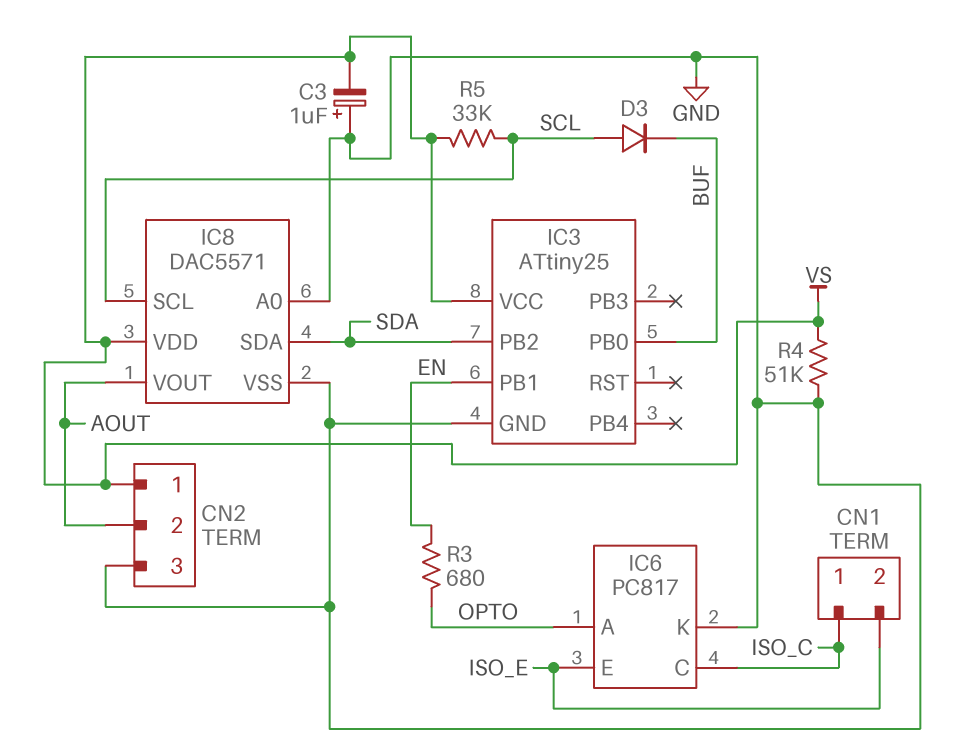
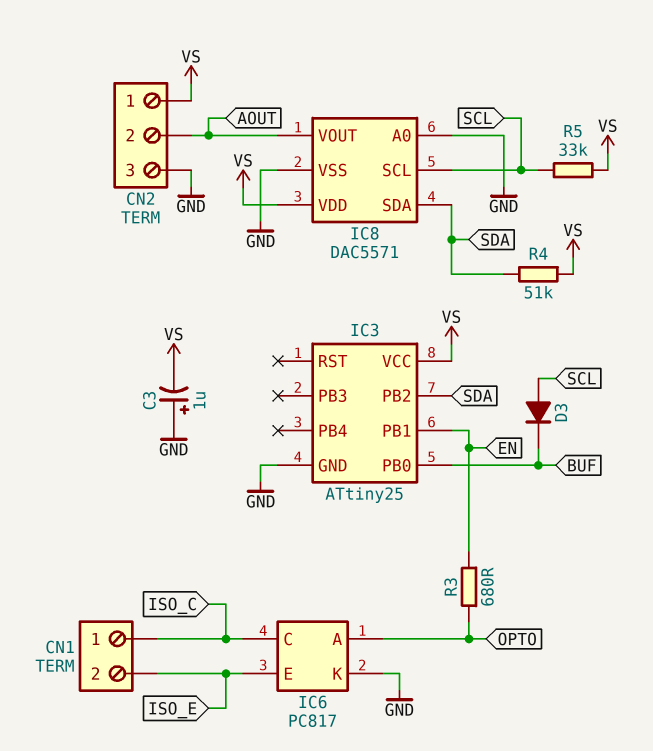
R4: 51k (GND, VS) -> 51k (SDA, VS)

